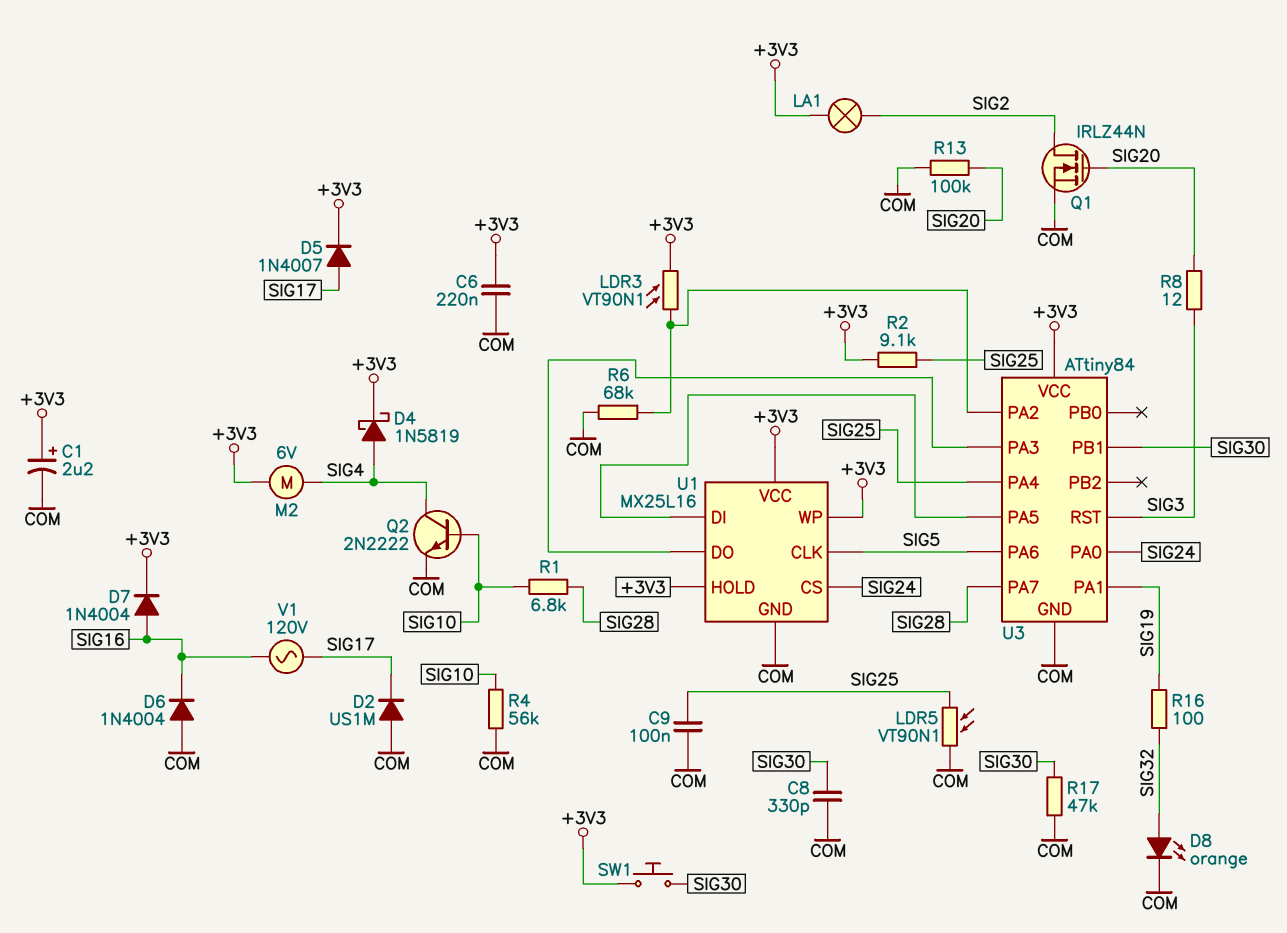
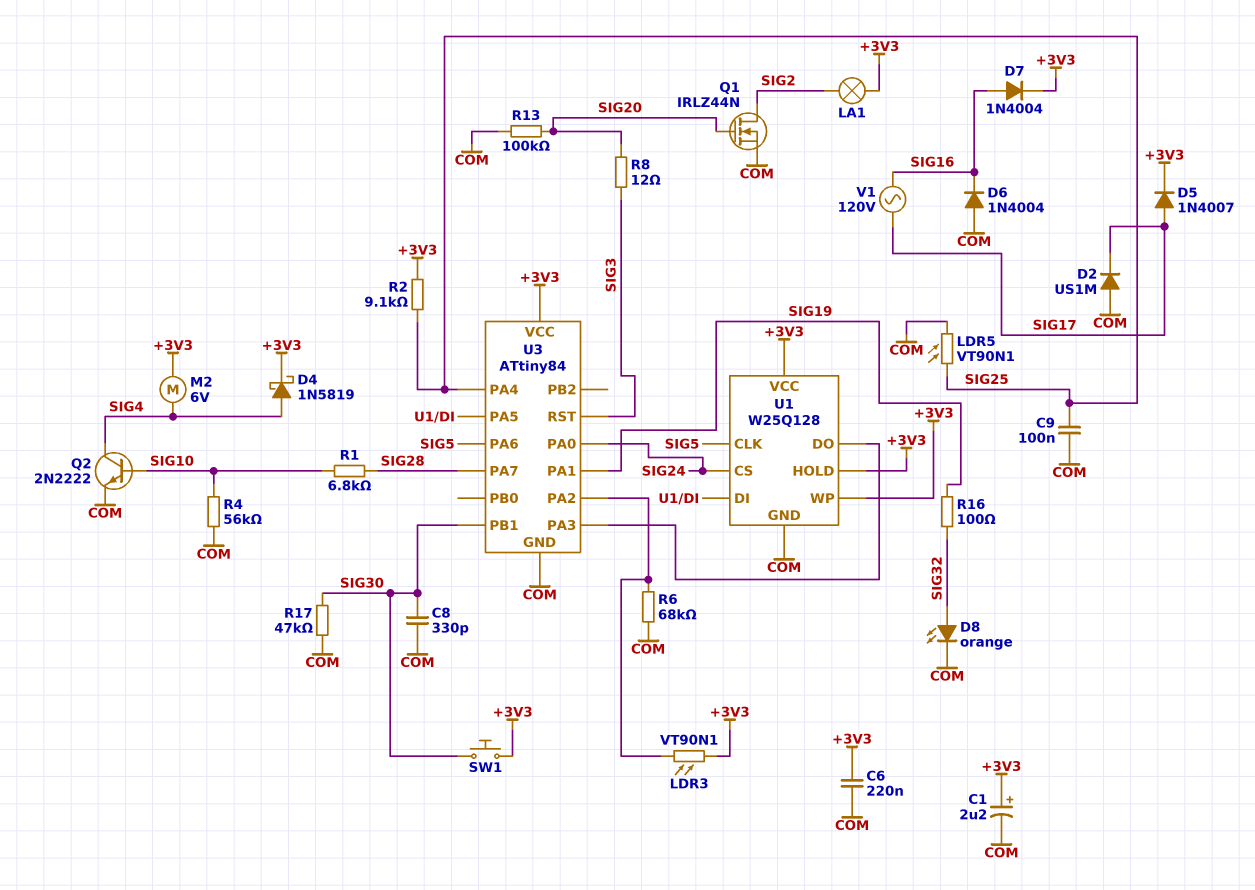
U1: MX25L16 -> W25Q128

